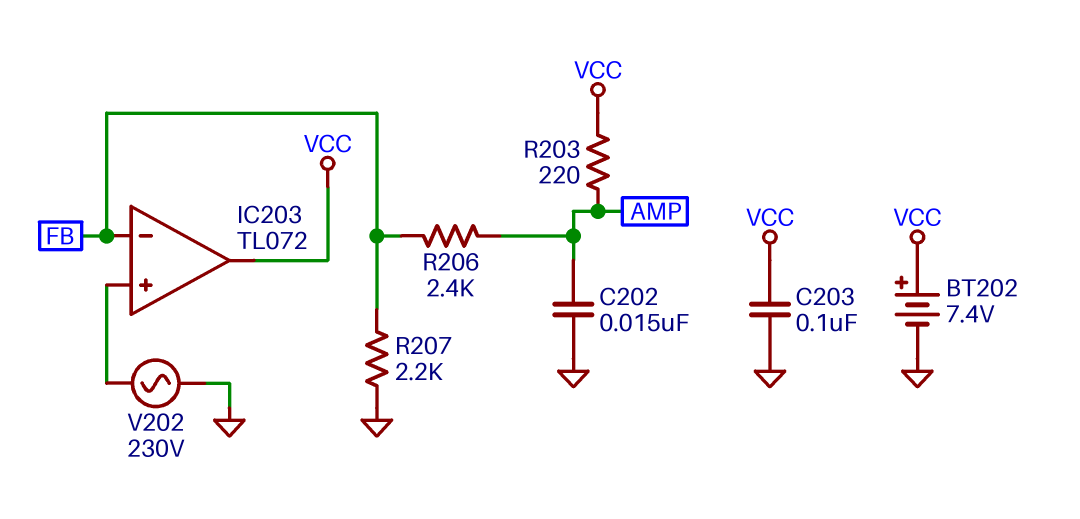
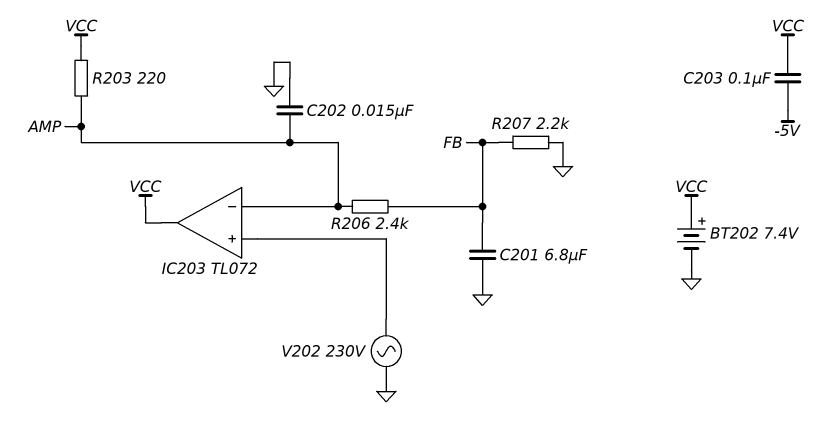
C201: none -> 6.8uF (FB, GND)
C203: 100nF (GND, VCC) -> 100nF (-5V, VCC)
IC203 pin in-: FB -> AMP

